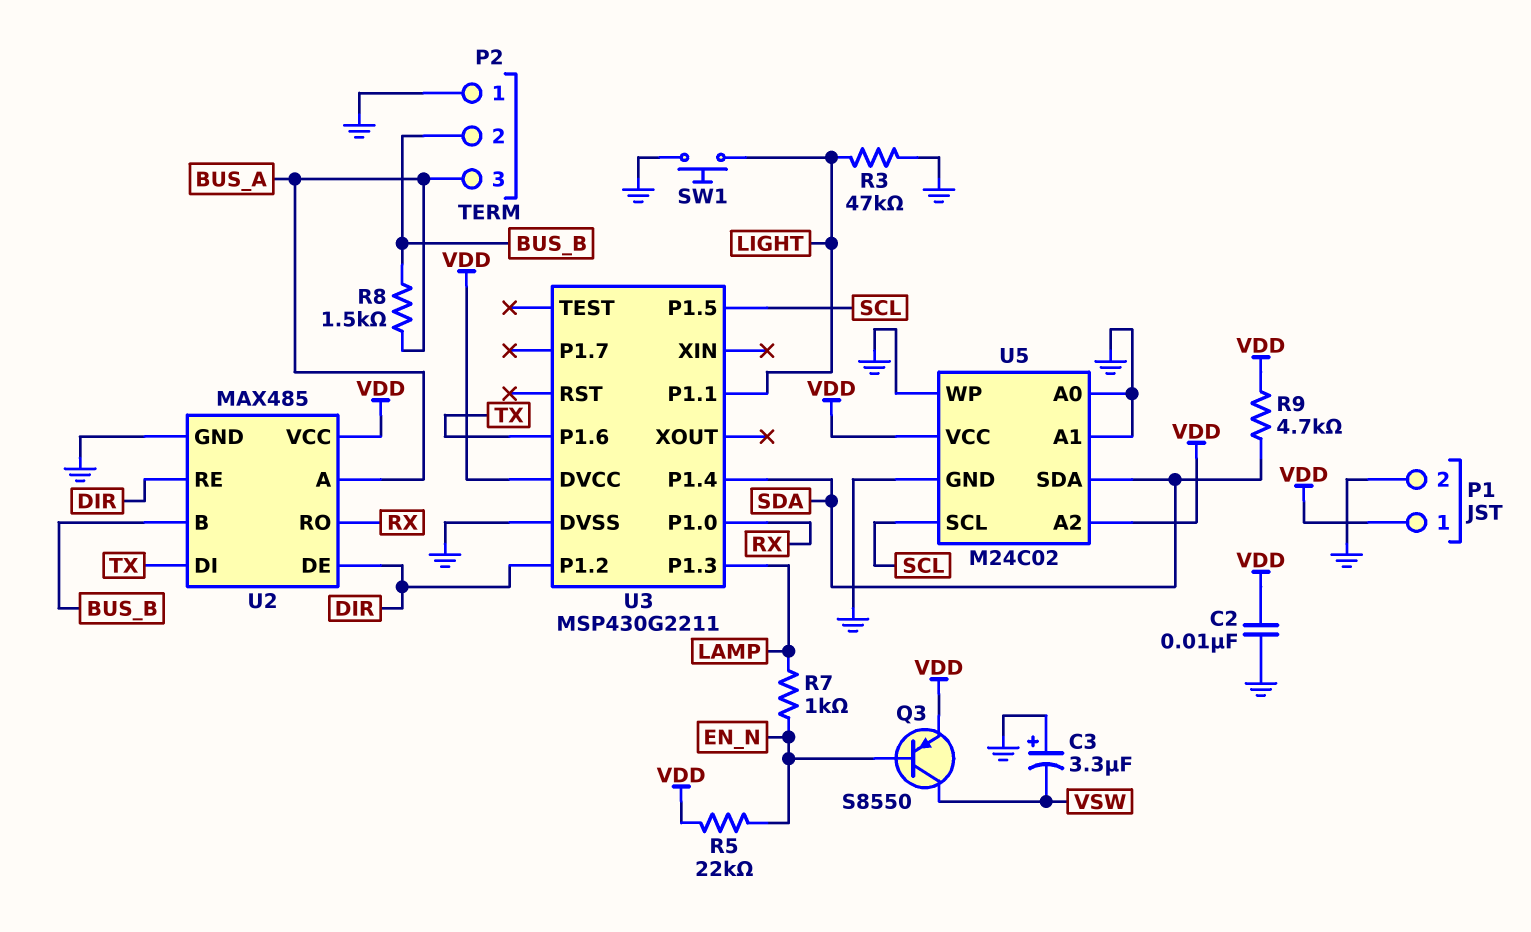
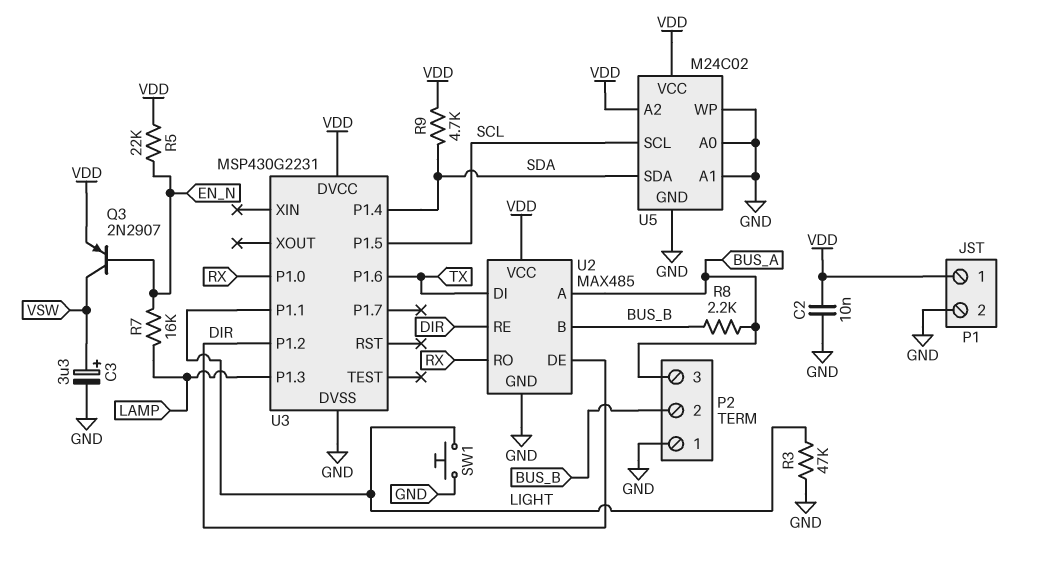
C3: 3.3uF (plus GND, minus VSW) -> 3.3uF (plus VSW, minus GND)
Q3: PNP S8550 (B EN_N, C VSW, E VDD) -> PNP 2N2907 (B EN_N, C VSW, E VDD)
R7: 1k (EN_N, LAMP) -> 16k (EN_N, LAMP)
R8: 1.5k (BUS_A, BUS_B) -> 2.2k (BUS_A, BUS_B)
U3: MSP430G2211 -> MSP430G2231

